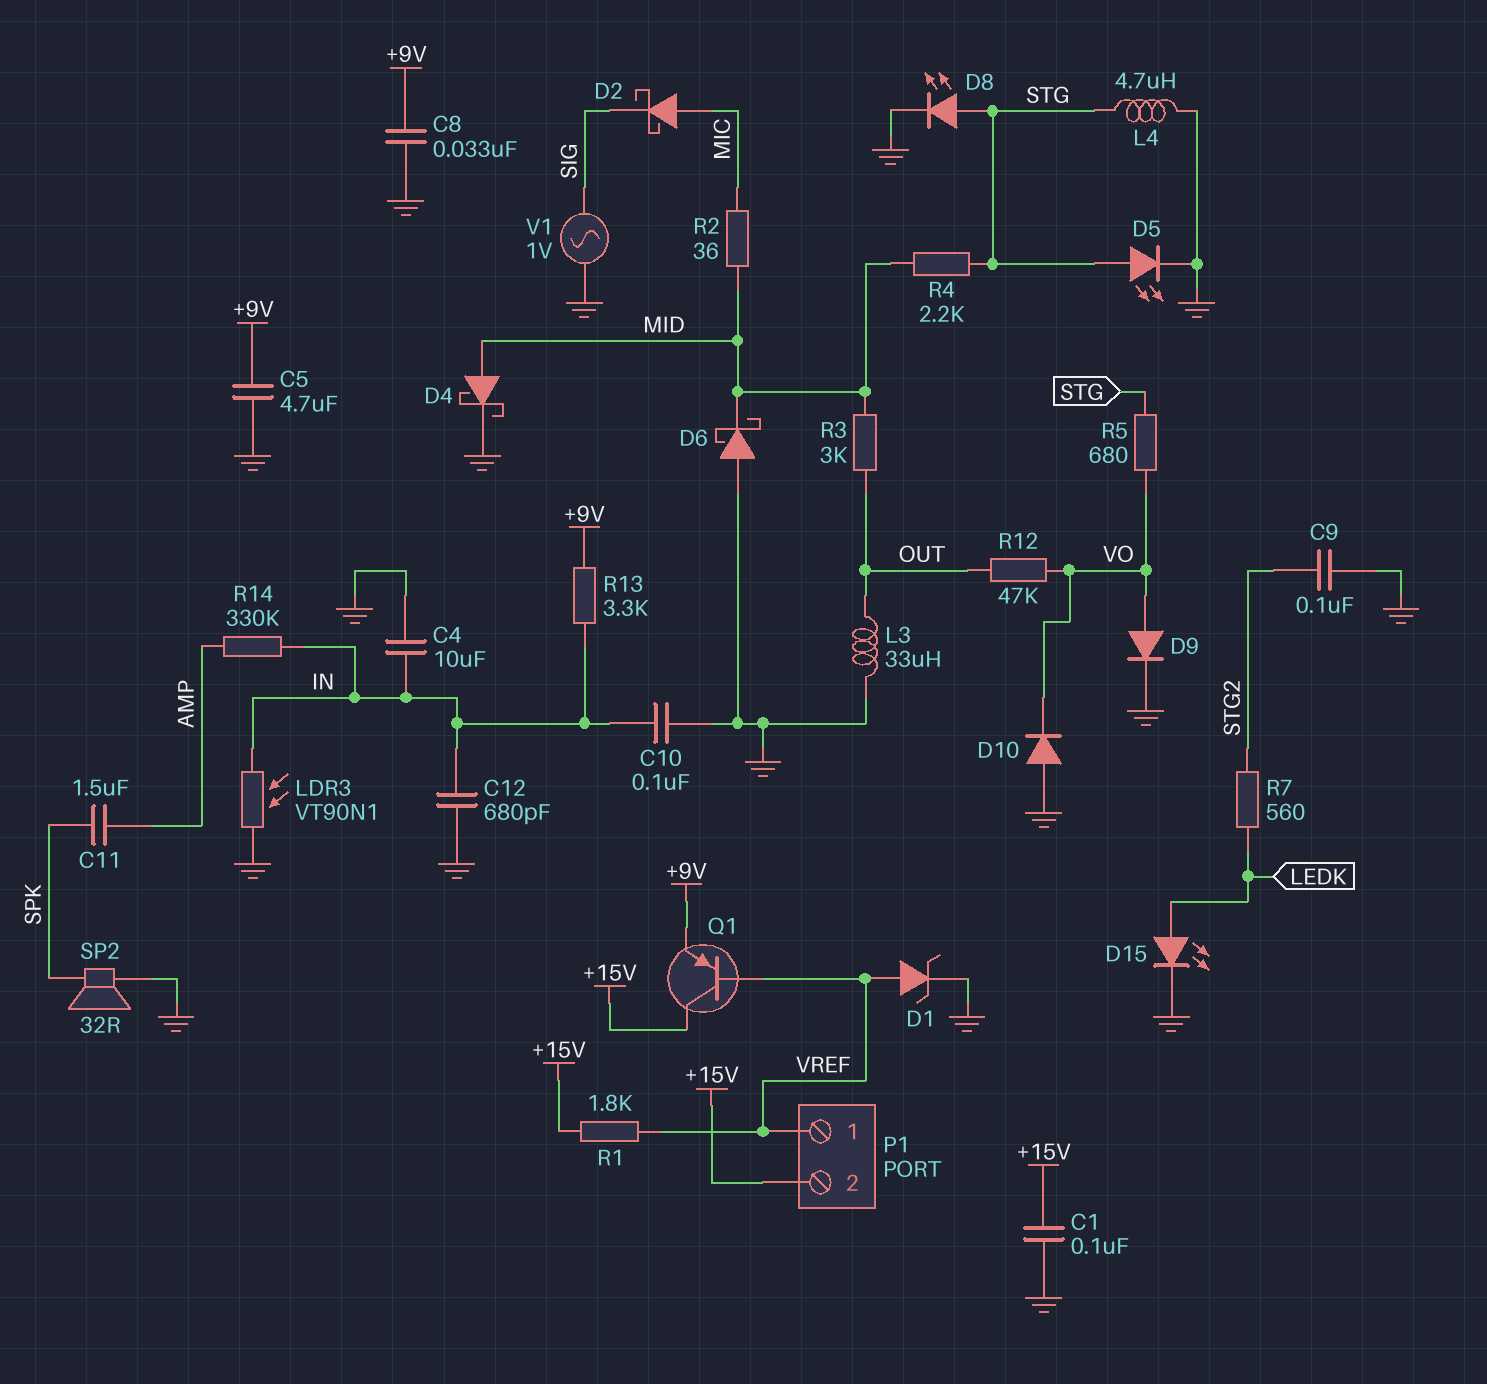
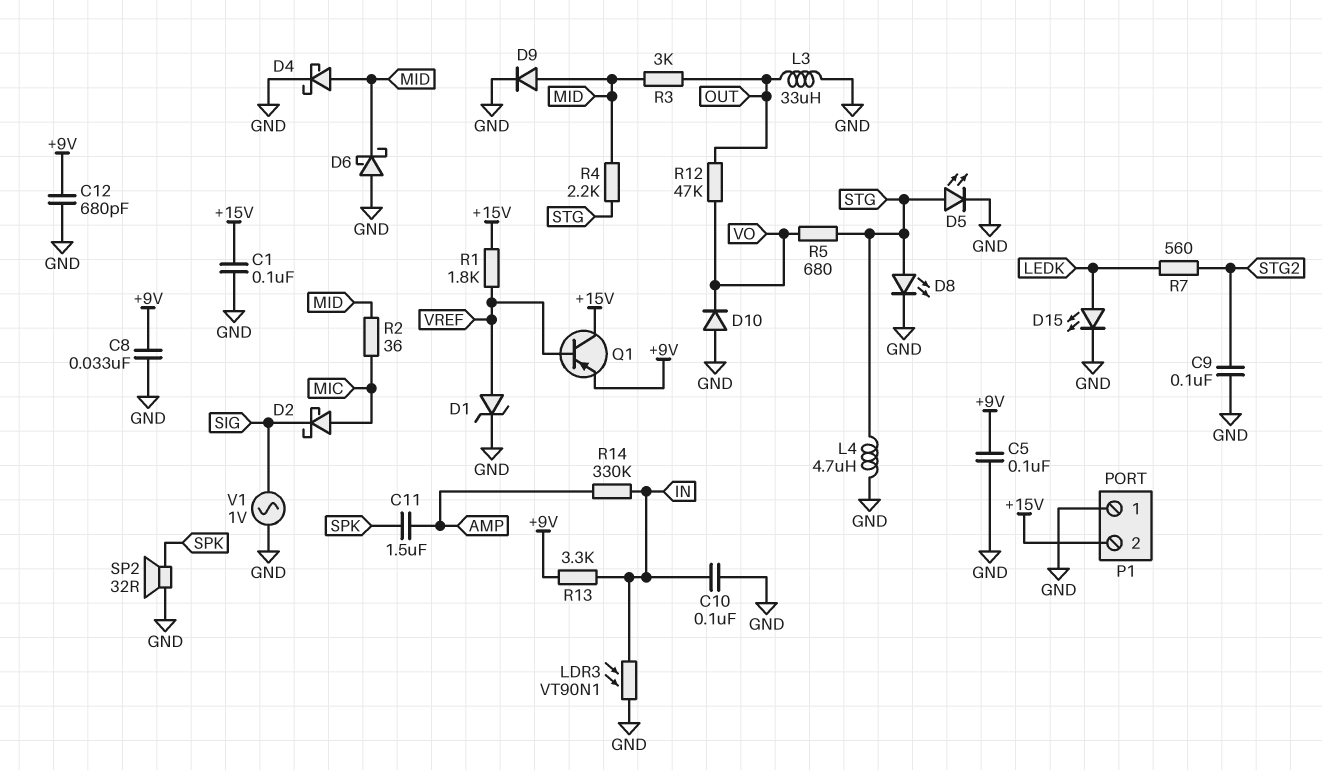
C4: 10uF (GND, IN) -> none
C5: 4.7uF (+9V, GND) -> 100nF (+9V, GND)
C12: 680pF (GND, IN) -> 680pF (+9V, GND)
D9: diode (A VO, K GND) -> diode (A MID, K GND)
P1 pin 1: VREF -> GND

